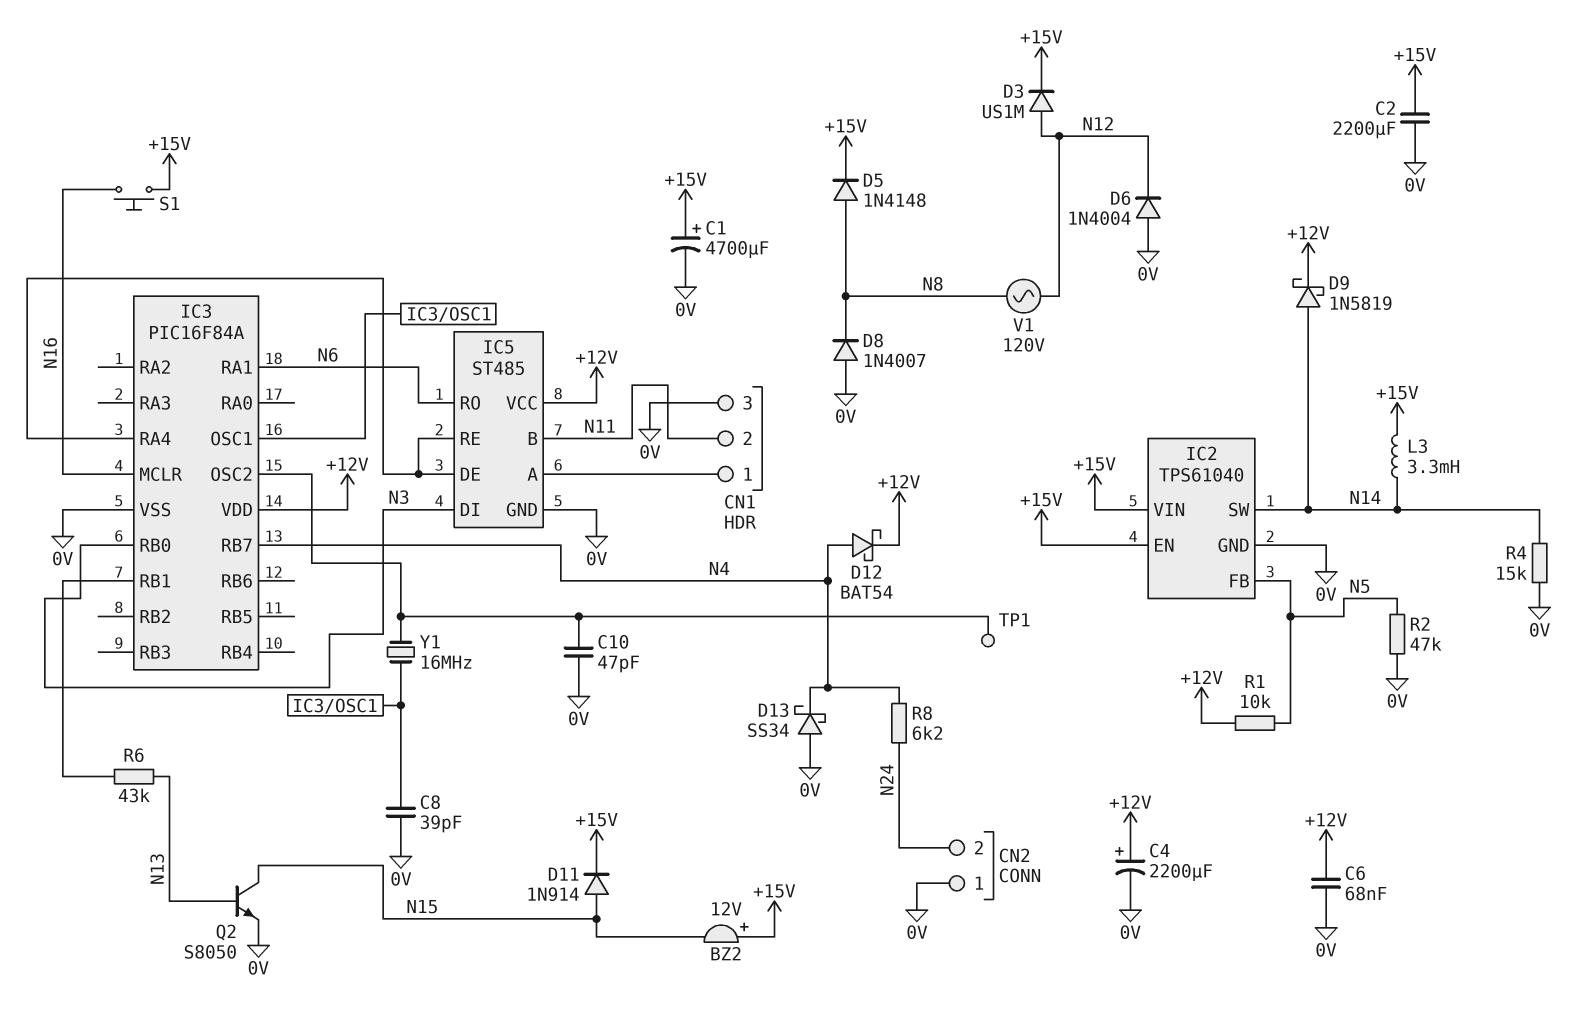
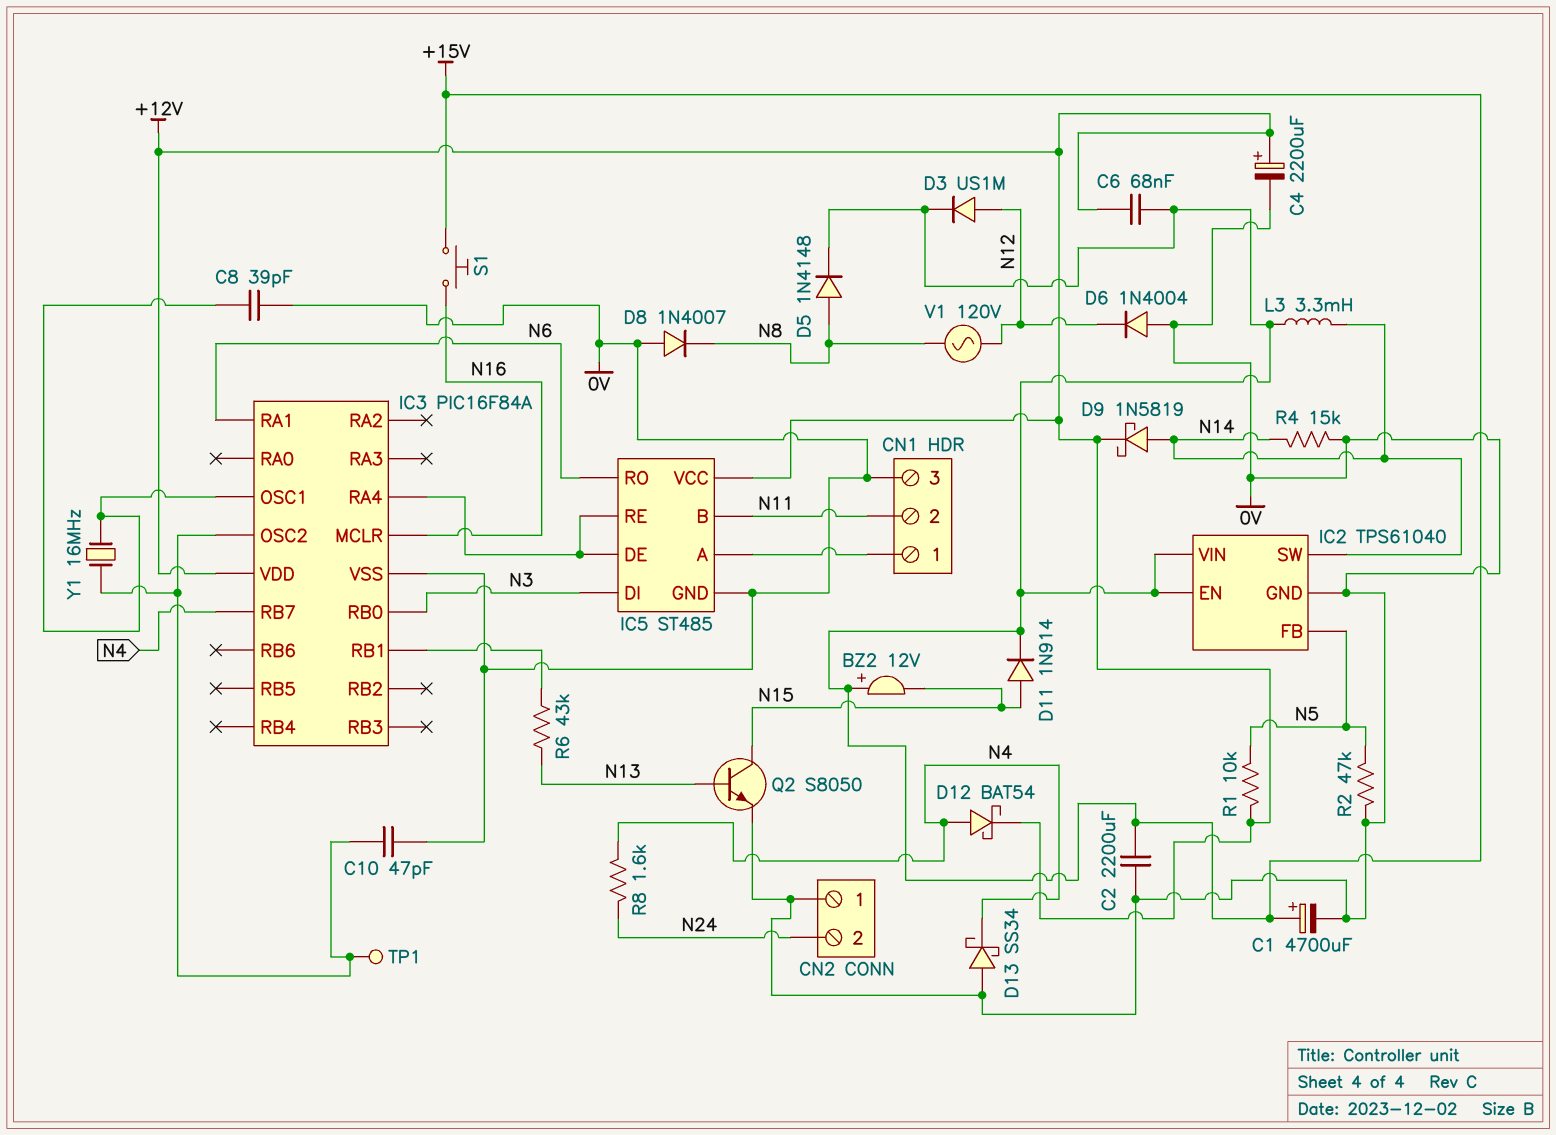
C6: 68nF (+12V, 0V) -> 68nF (+12V, +15V)
R8: 6.2k (N4, N24) -> 1.6k (N4, N24)

